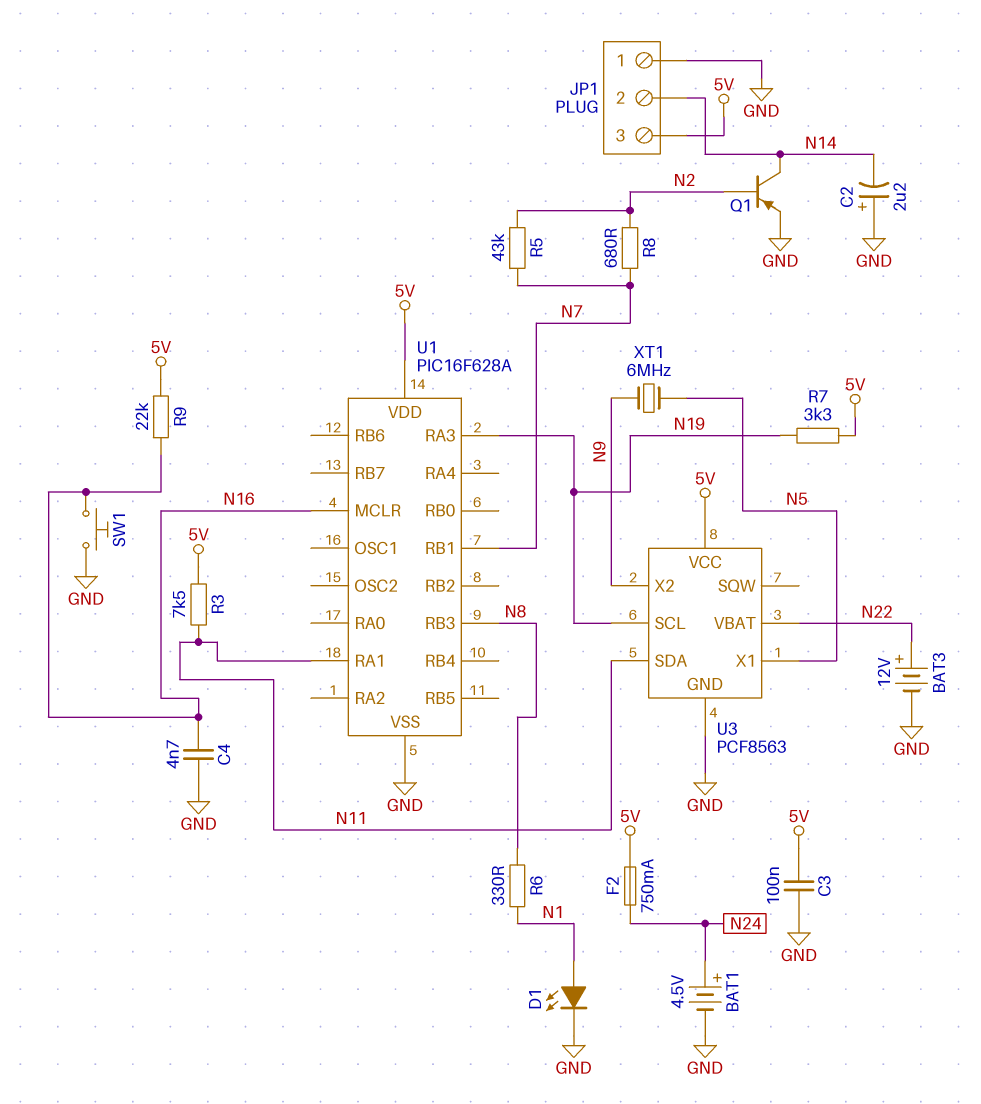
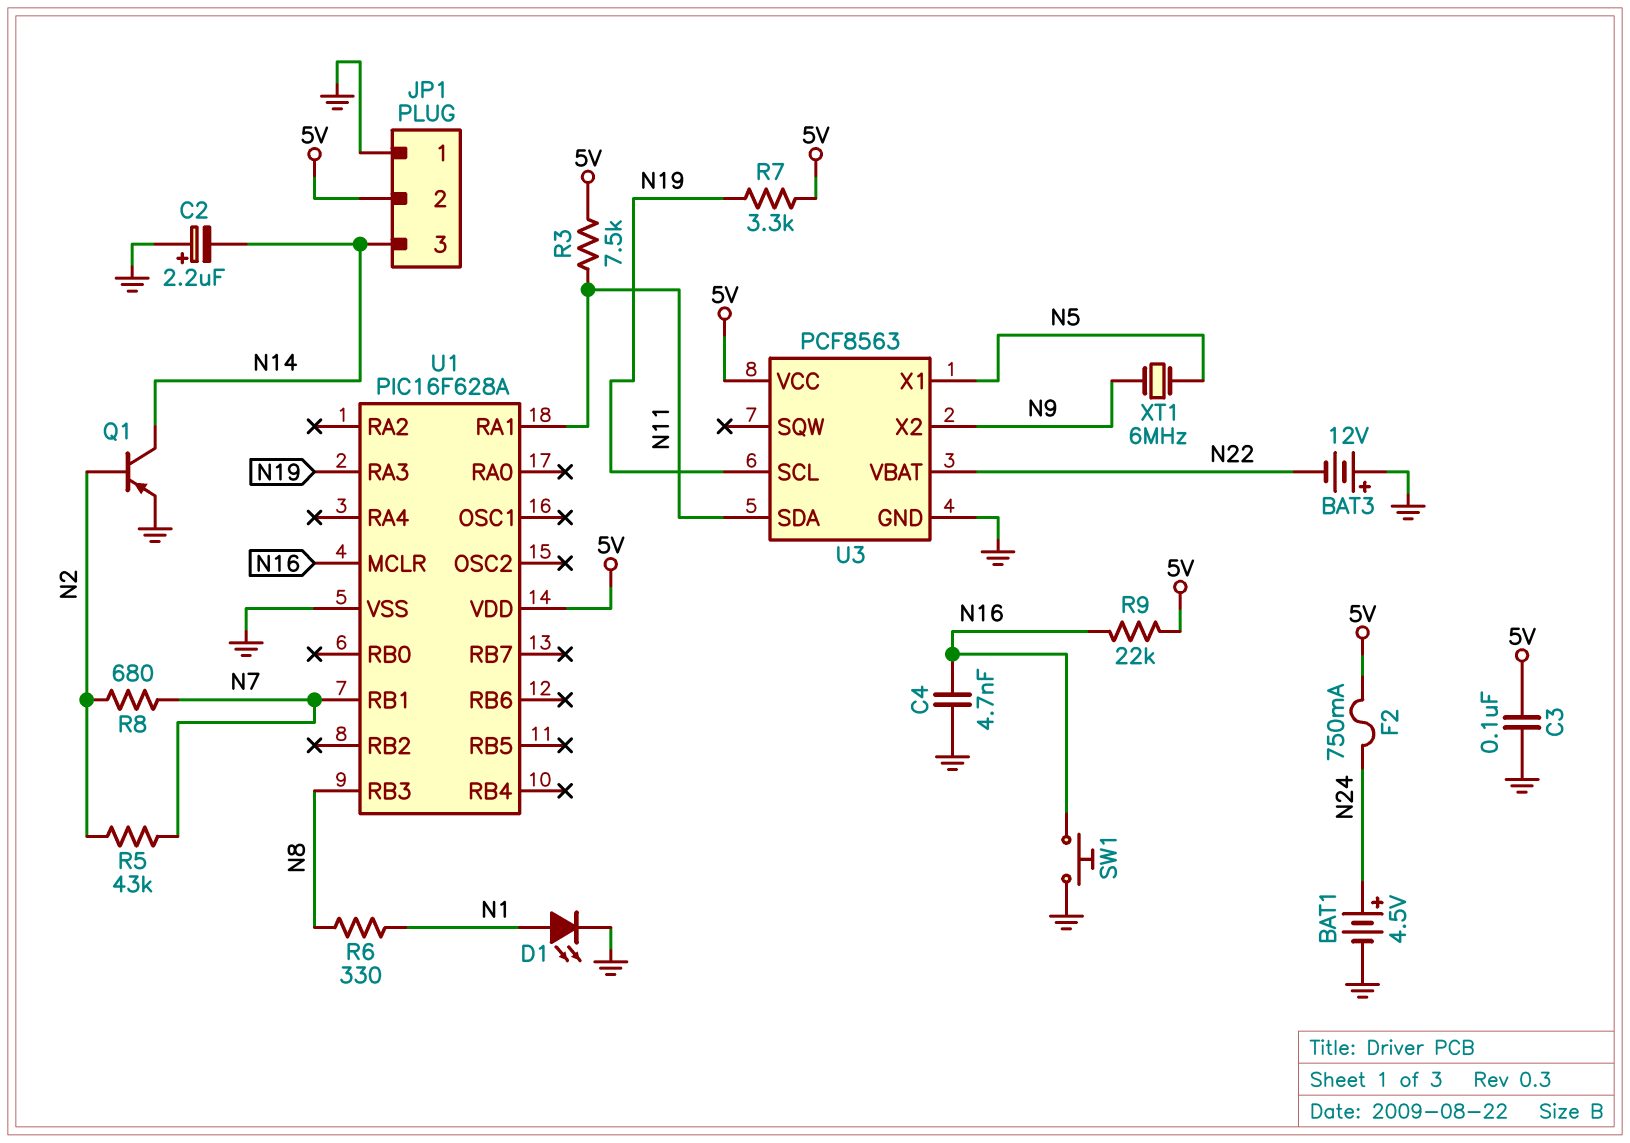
BAT3: 12V (plus N22, minus GND) -> 12V (plus GND, minus N22)
JP1 pin 2: N14 -> 5V
JP1 pin 3: 5V -> N14

